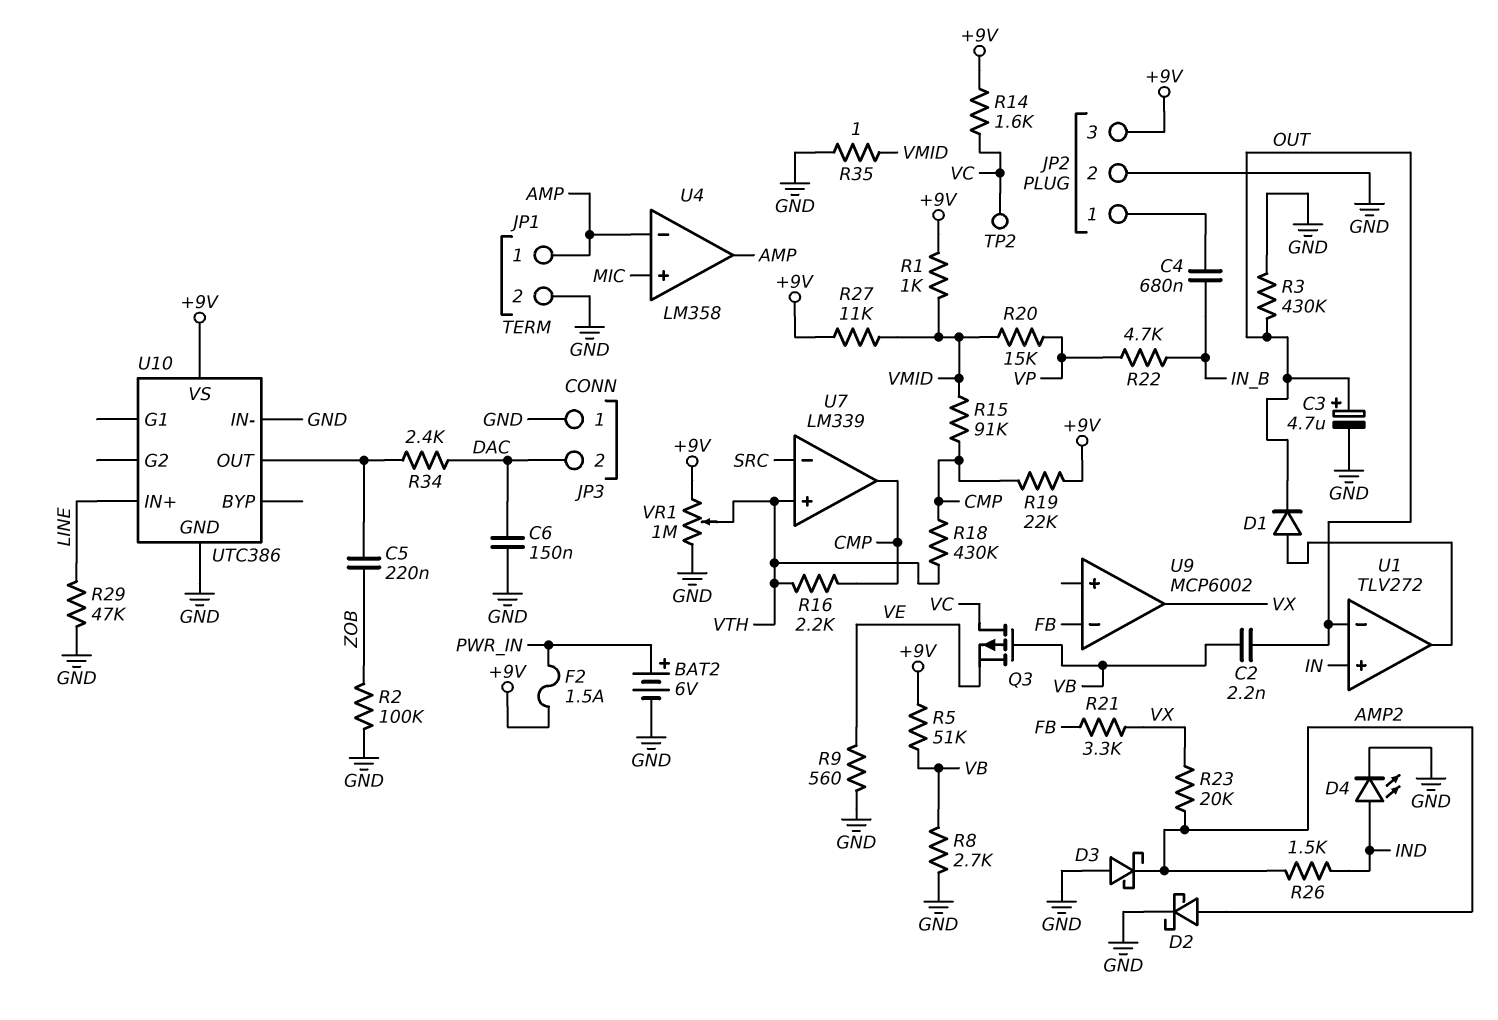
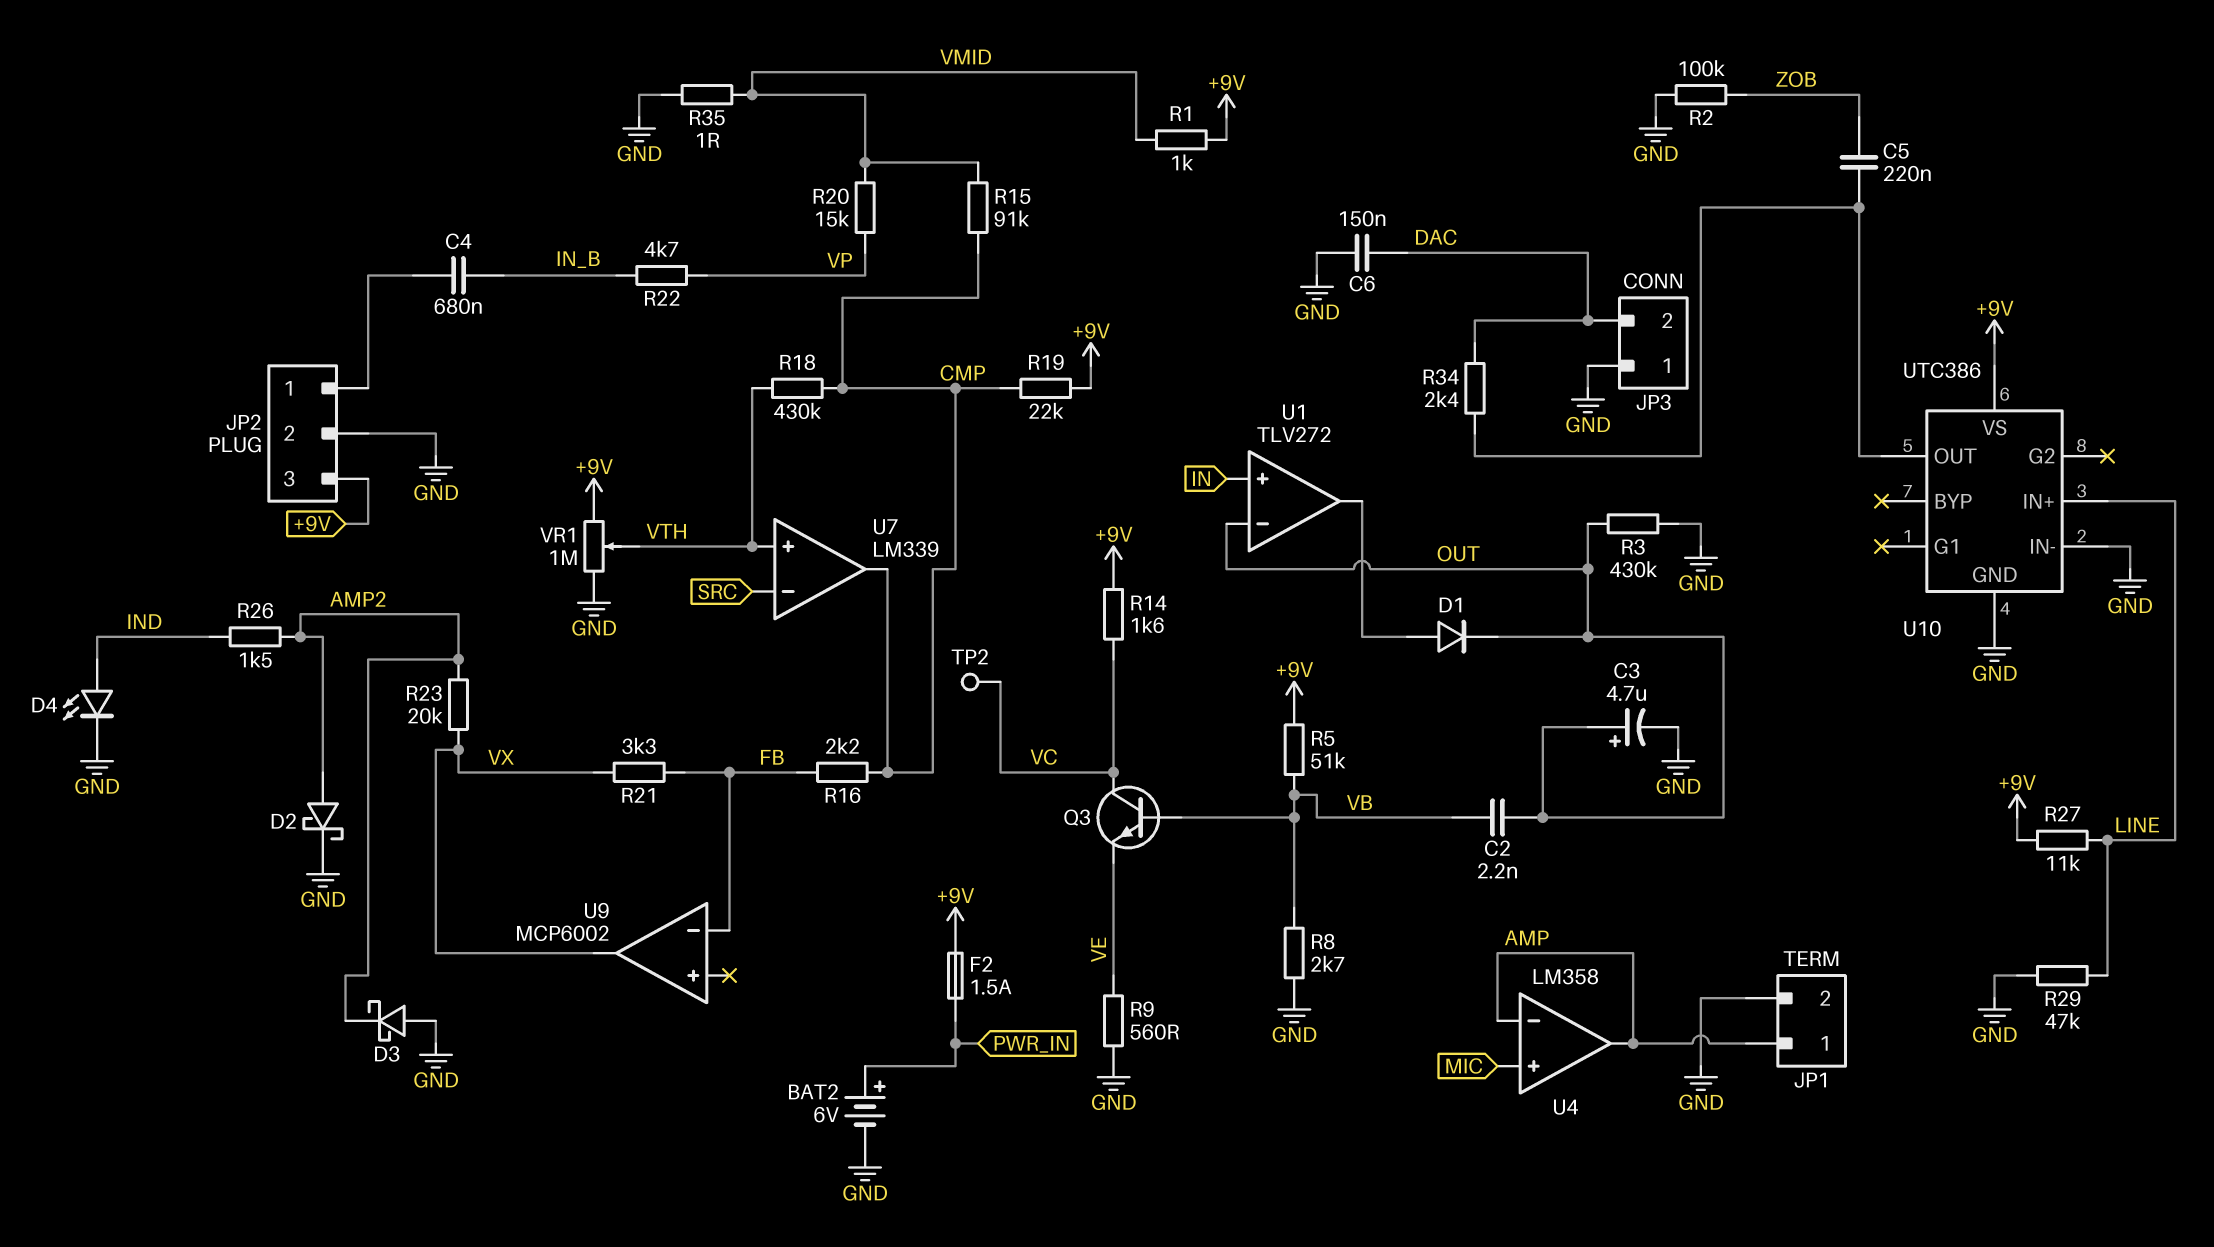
Q3: PMOS (G VB, D VC, S VE) -> NPN (B VB, C VC, E VE)
R16: 2.2k (CMP, VTH) -> 2.2k (CMP, FB)
R27: 11k (+9V, VMID) -> 11k (+9V, LINE)

